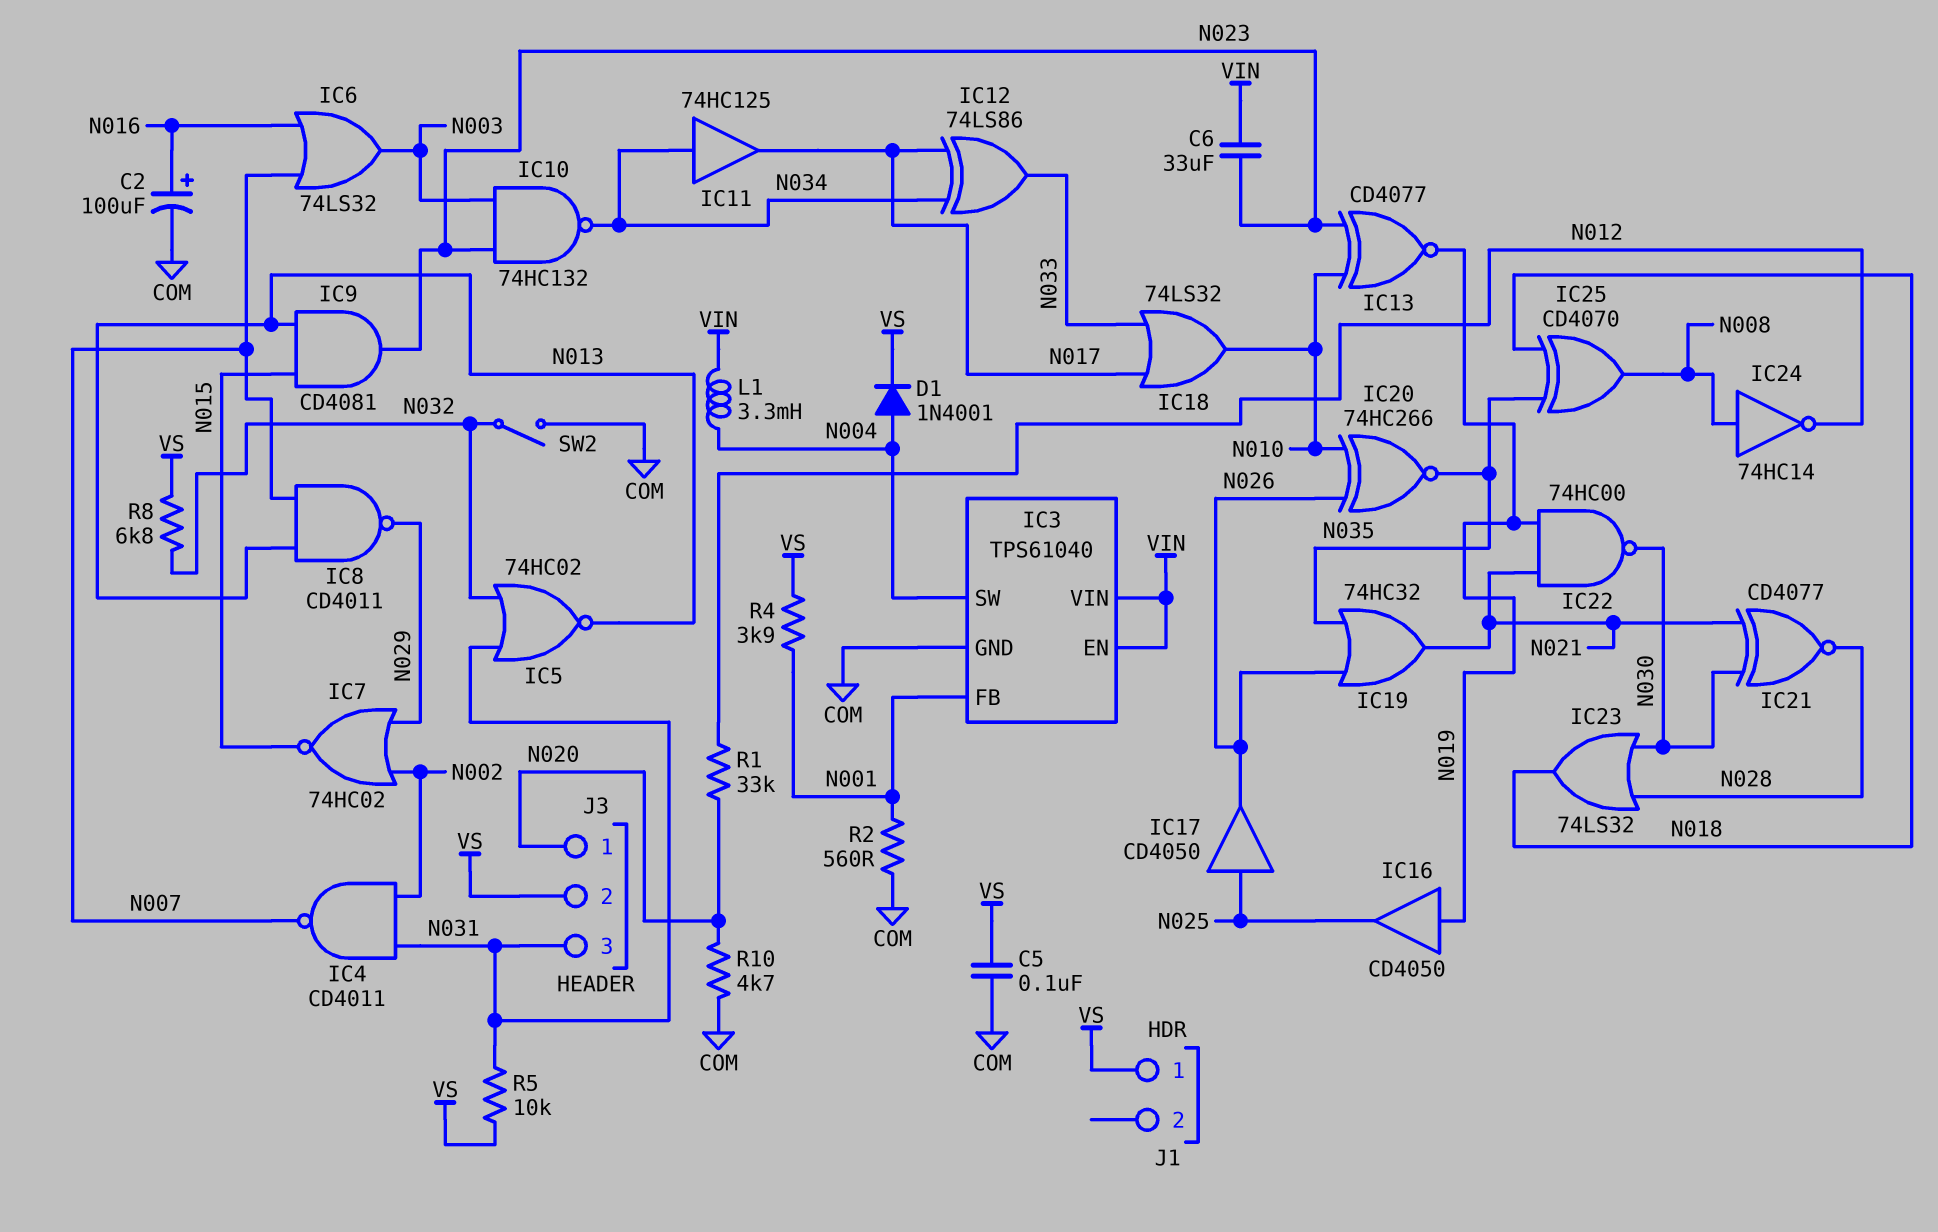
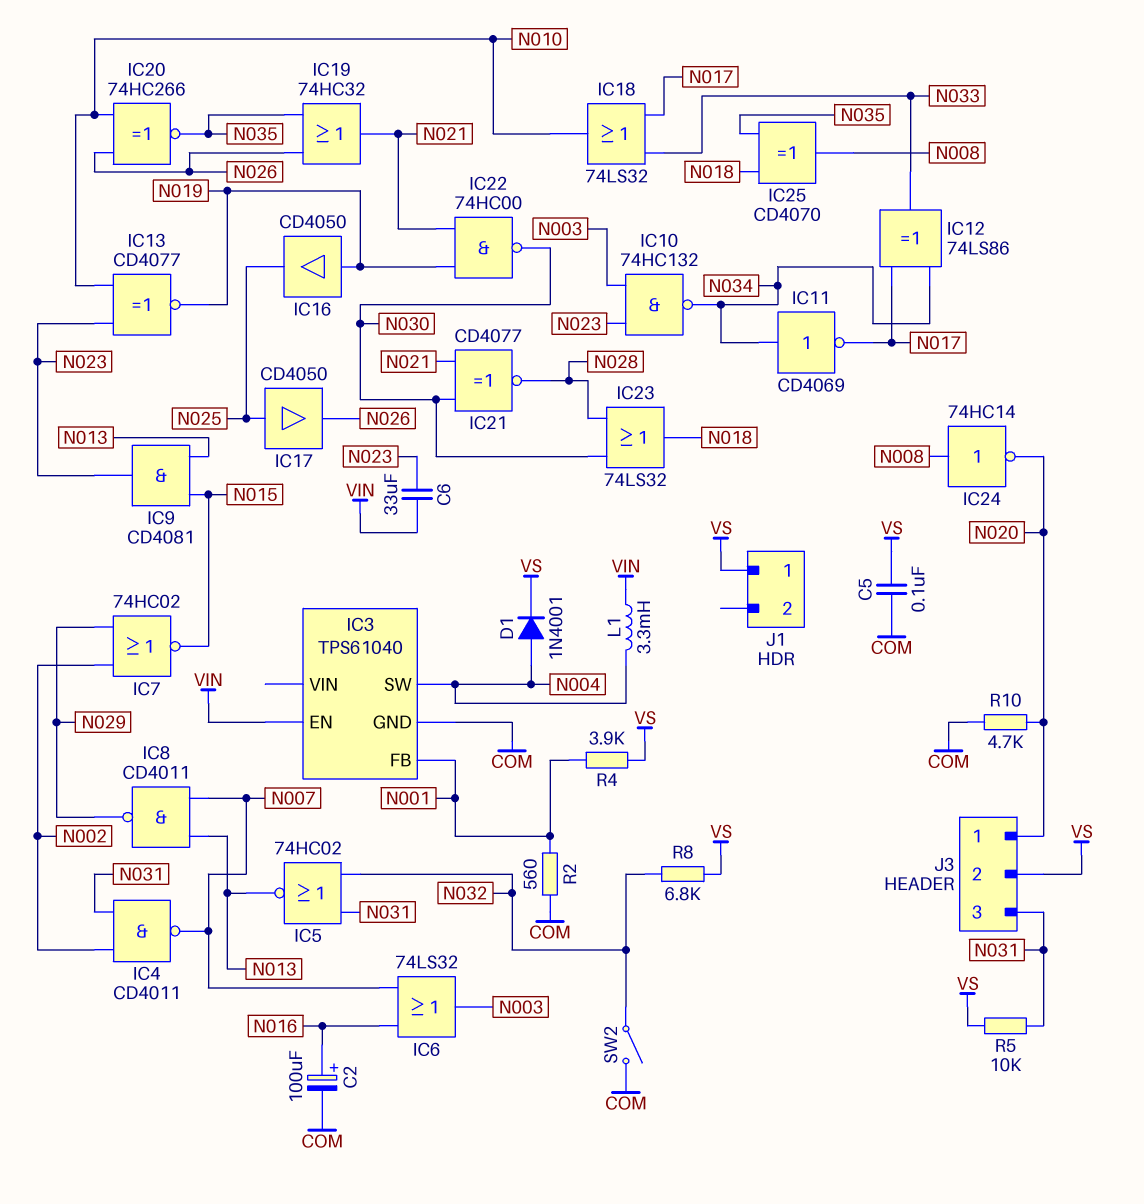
IC3 pin VIN: VIN -> none
IC11: buffer 74HC125 (in N034, out N017) -> NOT CD4069 (in N034, out N017)
IC24: NOT 74HC14 (in N008, out N012) -> NOT 74HC14 (in N008, out N020)
R1: 33k (N012, N020) -> none

